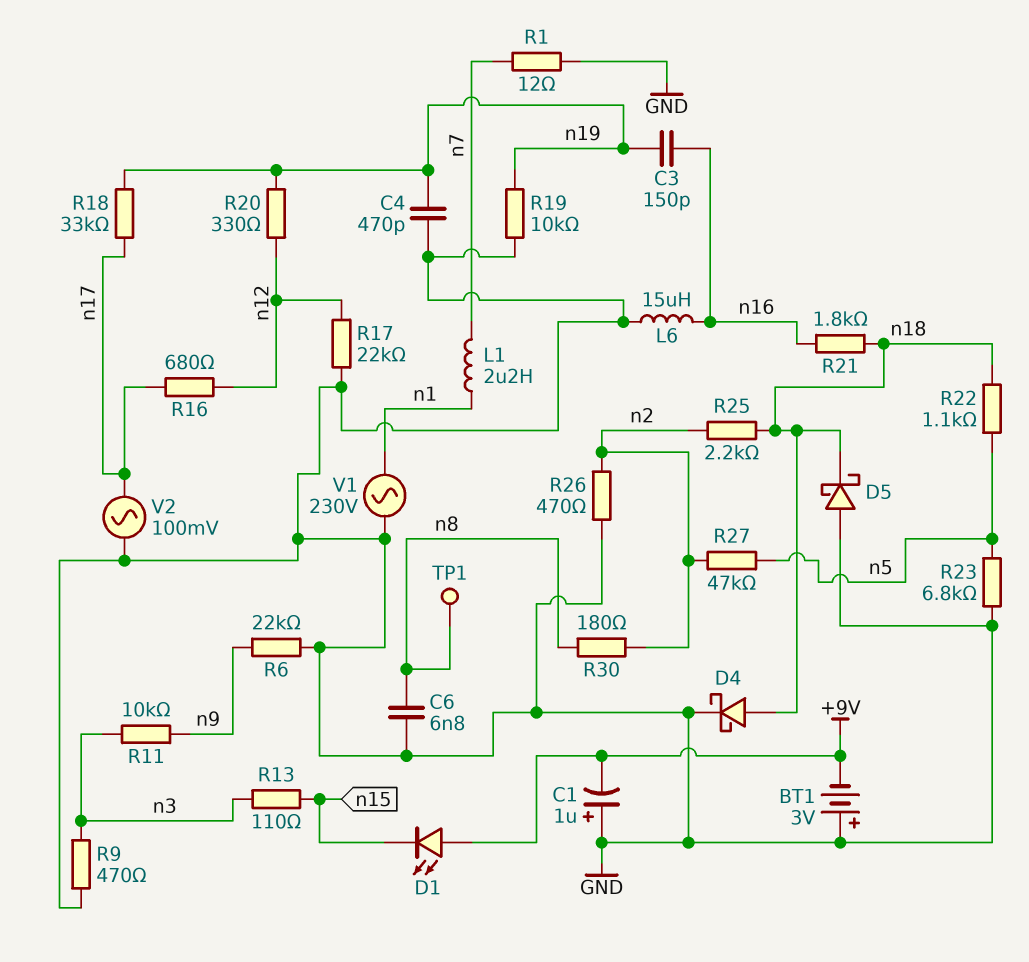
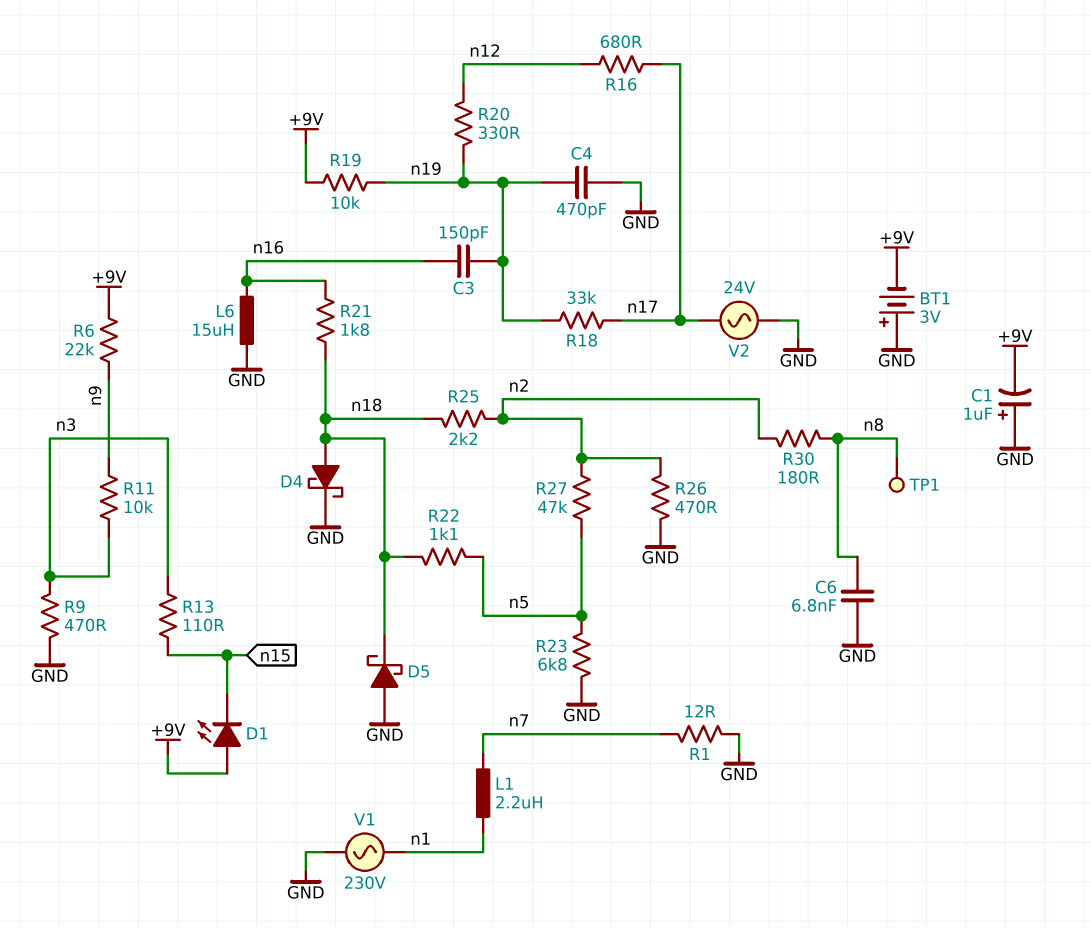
R6: 22k (GND, n9) -> 22k (+9V, n9)
R17: 22k (GND, n12) -> none
R19: 10k (GND, n19) -> 10k (+9V, n19)
V2: AC 100mV (GND, n17) -> AC 24V (GND, n17)

